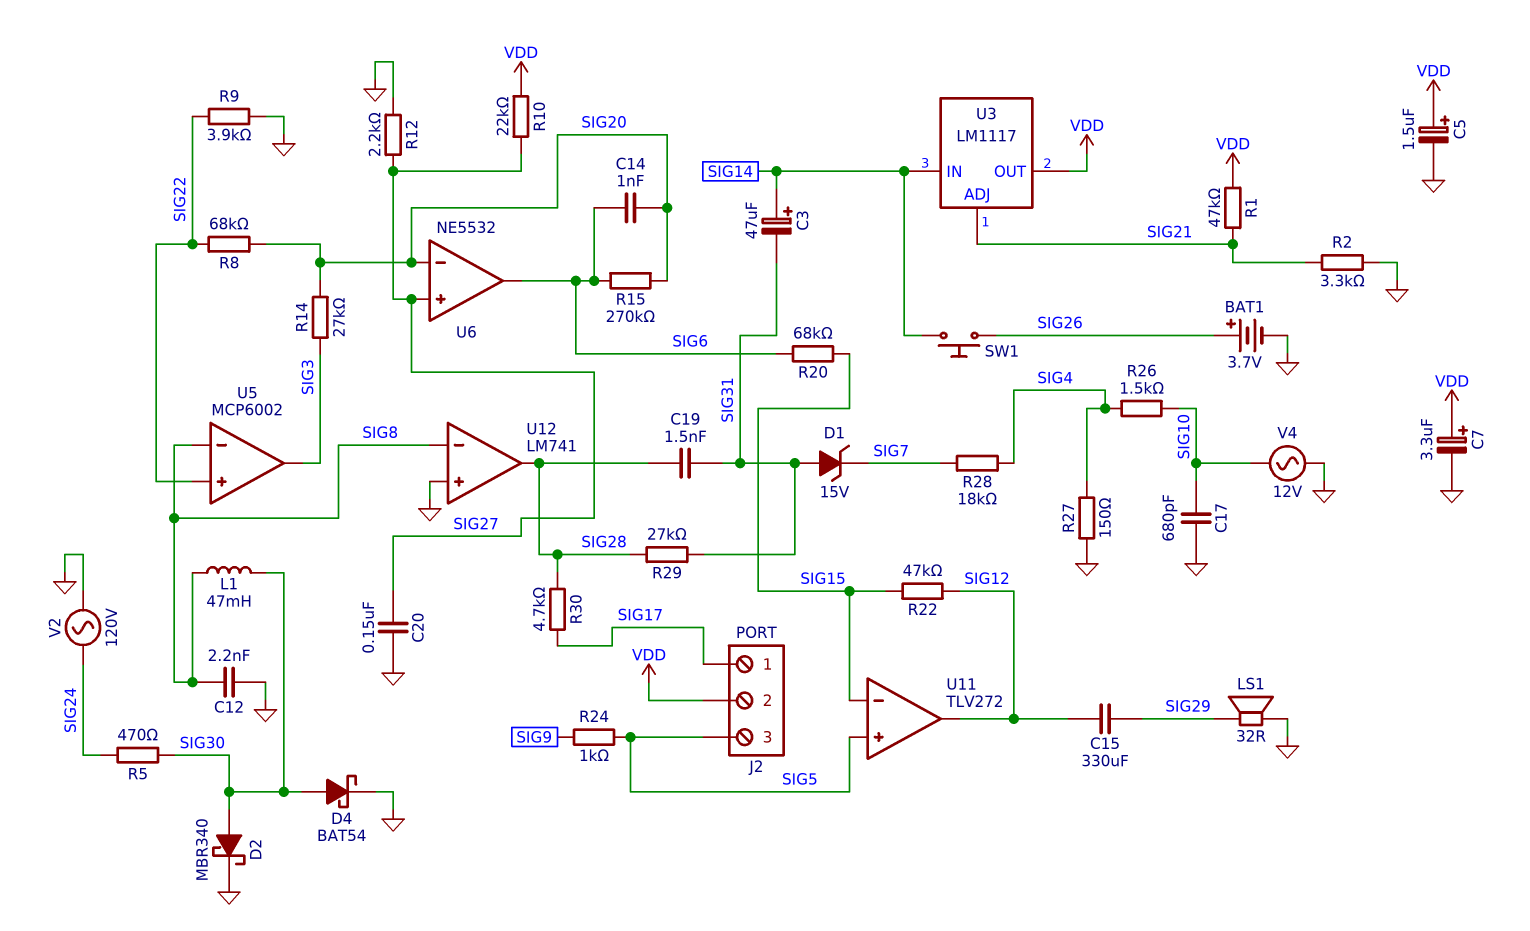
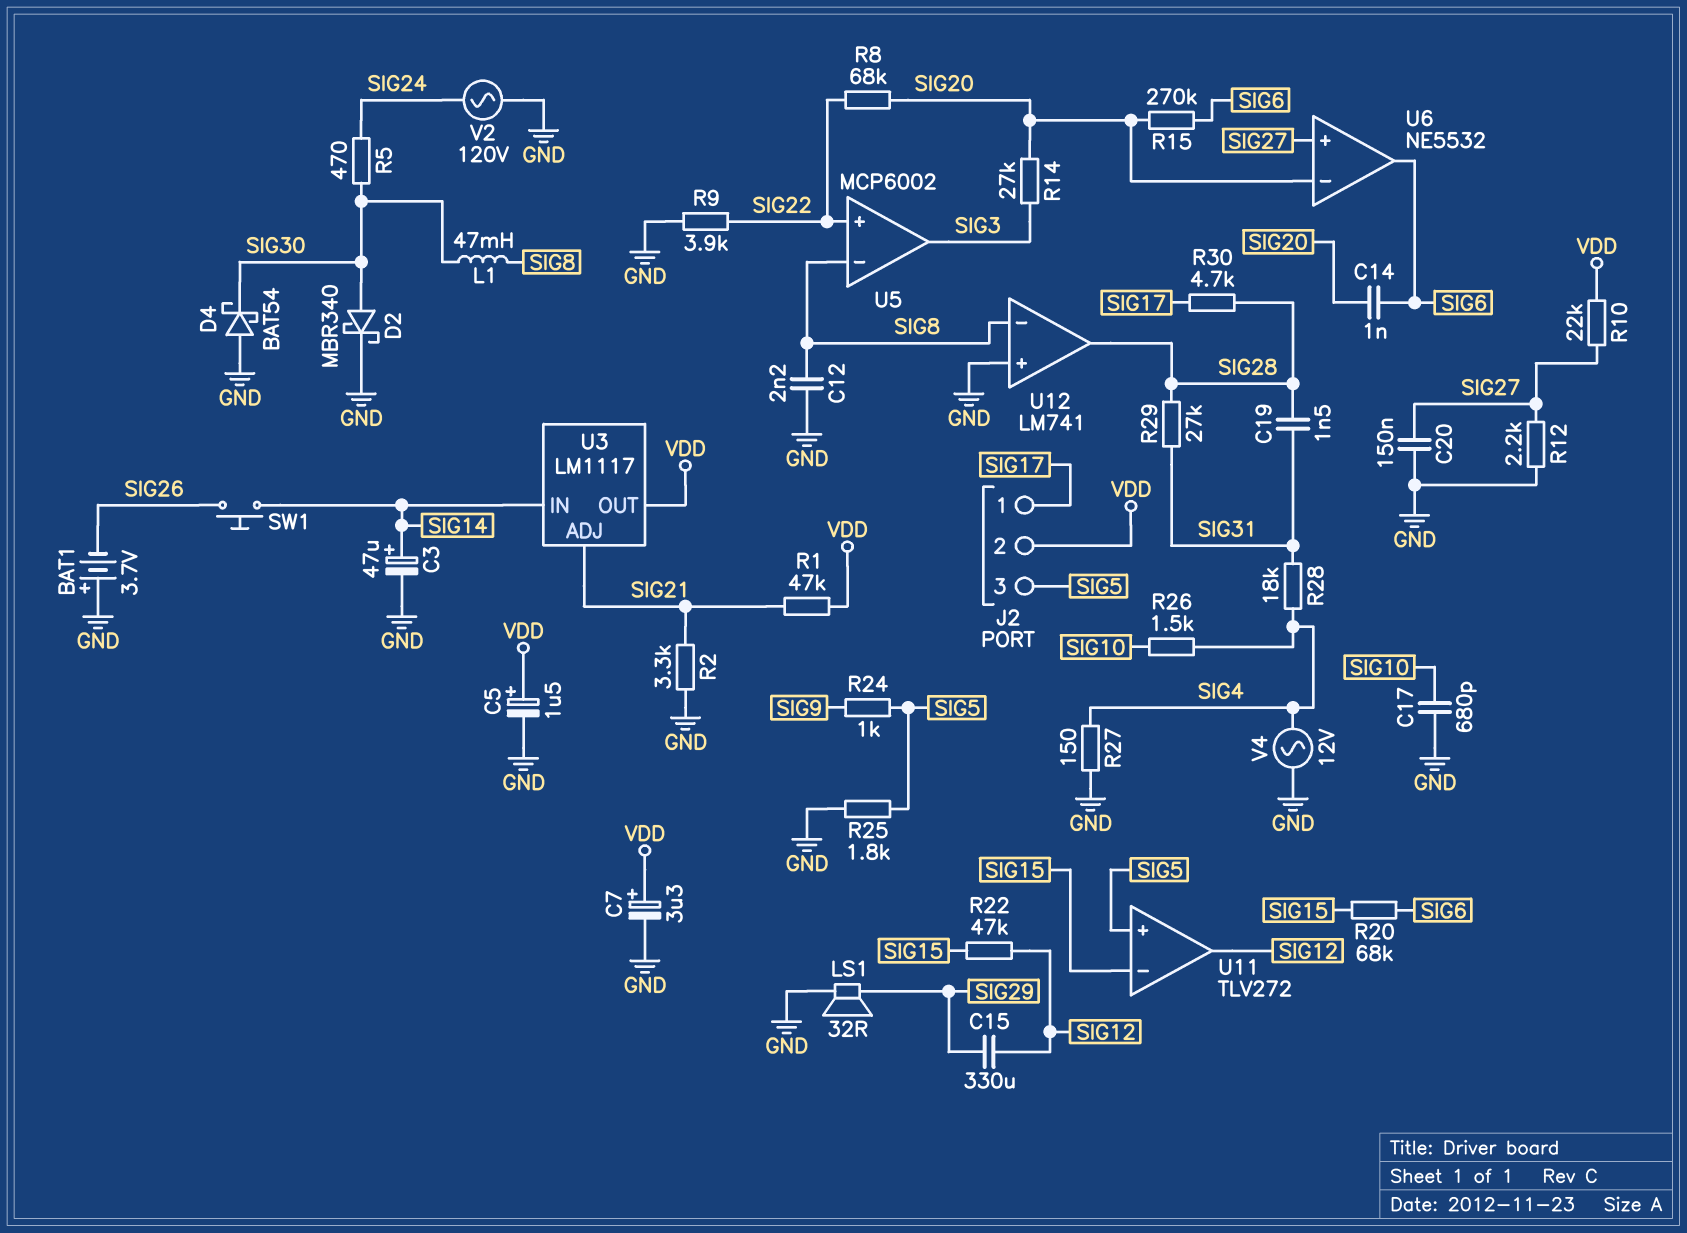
BAT1: 3.7V (plus SIG26, minus GND) -> 3.7V (plus GND, minus SIG26)
C3: 47uF (plus SIG14, minus SIG31) -> 47uF (plus SIG14, minus GND)
D1: zener 15V (A SIG31, K SIG7) -> none
D4: schottky BAT54 (A SIG30, K GND) -> schottky BAT54 (A GND, K SIG30)
R25: none -> 1.8k (GND, SIG5)
R28: 18k (SIG4, SIG7) -> 18k (SIG4, SIG31)
V4: AC 12V (GND, SIG10) -> AC 12V (GND, SIG4)

